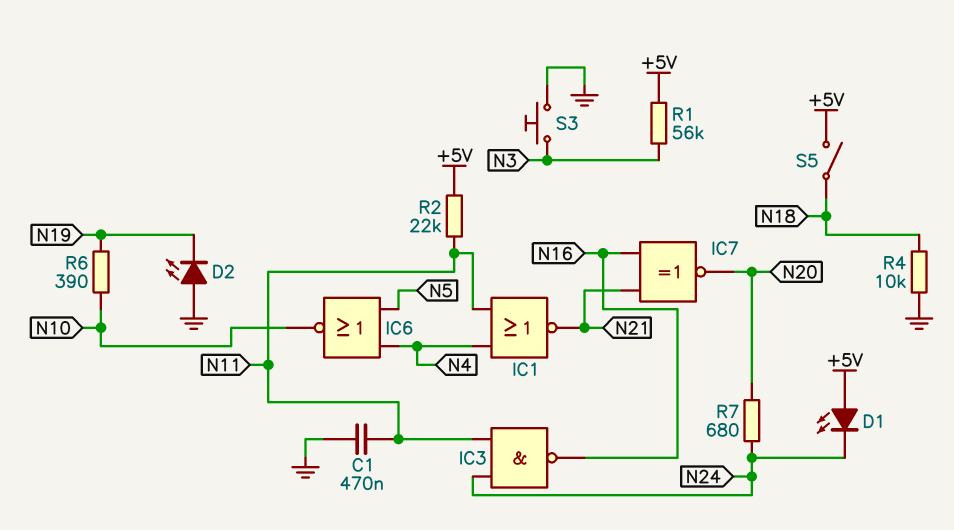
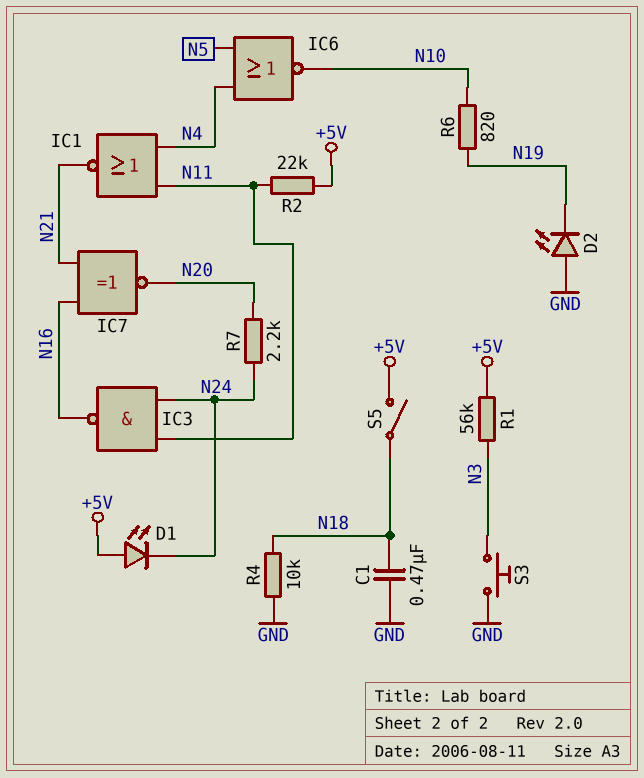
C1: 470nF (GND, N11) -> 470nF (GND, N18)
R6: 390 (N10, N19) -> 820 (N10, N19)
R7: 680 (N20, N24) -> 2.2k (N20, N24)

